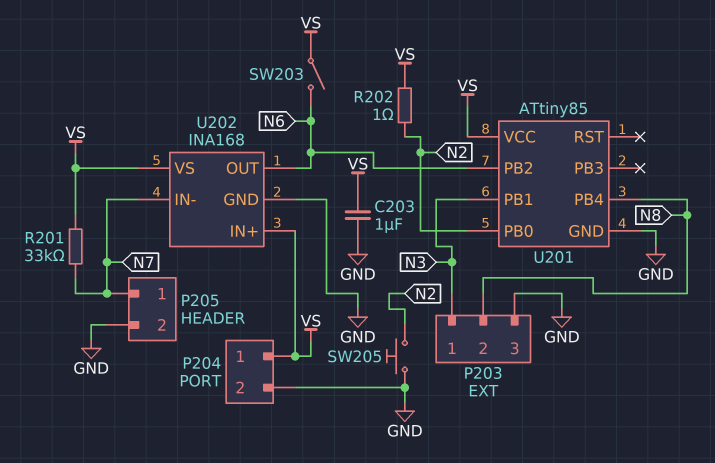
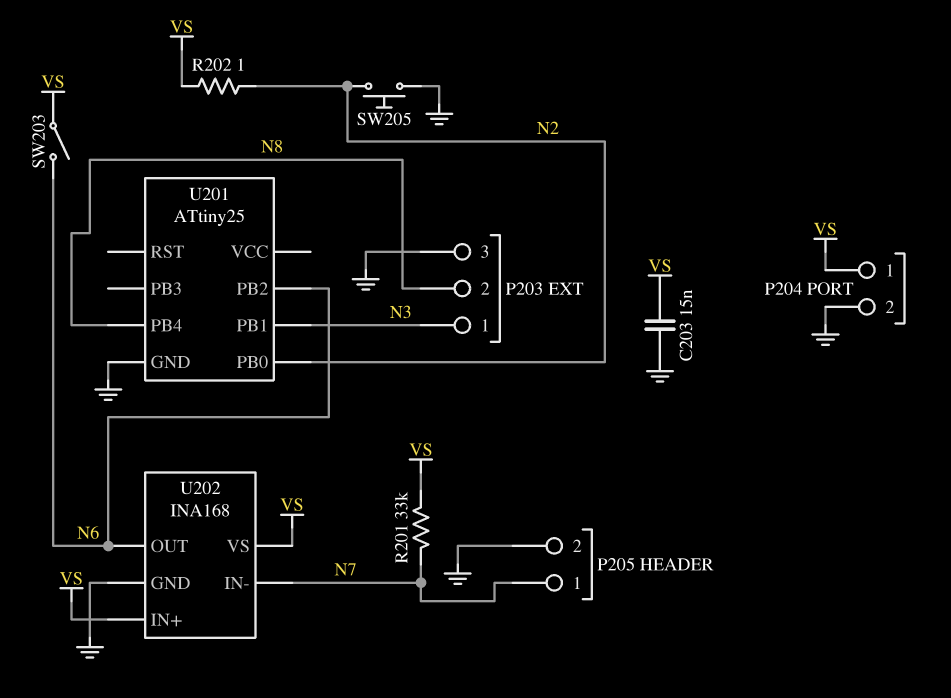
C203: 1uF (GND, VS) -> 15nF (GND, VS)
U201: ATtiny85 -> ATtiny25
U201 pin VCC: VS -> none

